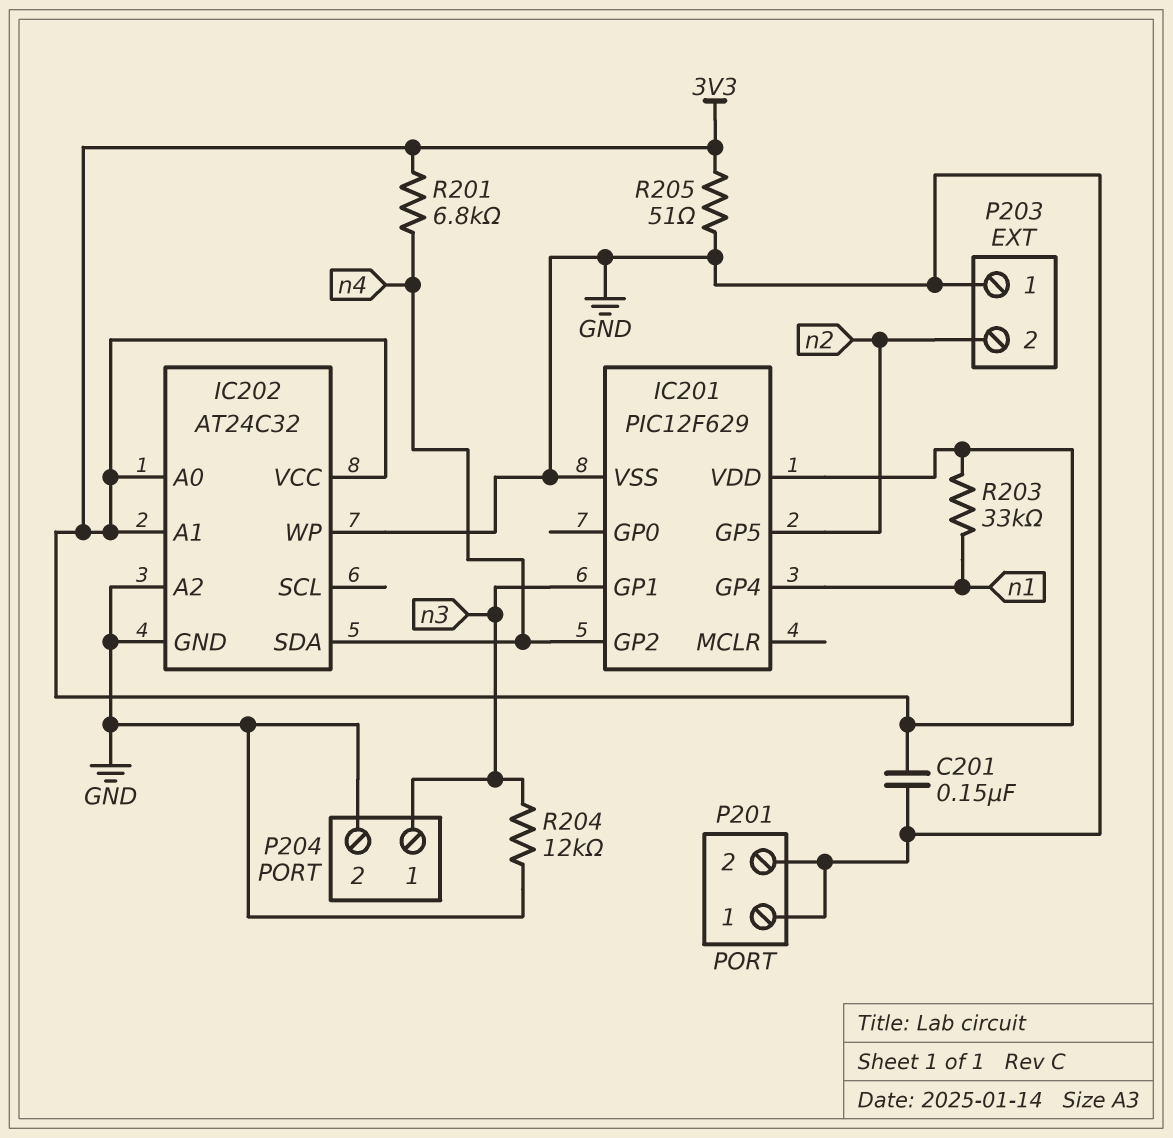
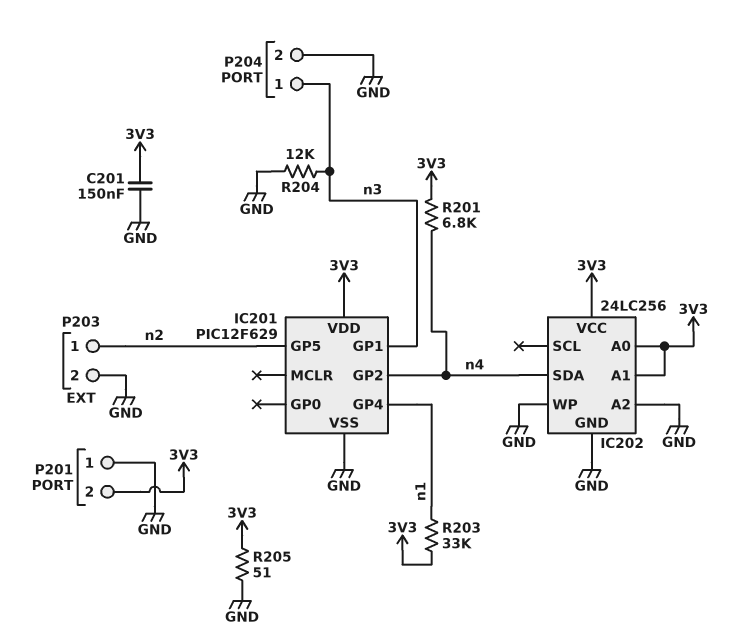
IC202: AT24C32 -> 24LC256
P201 pin 2: GND -> 3V3
P203 pin 1: GND -> n2
P203 pin 2: n2 -> GND

